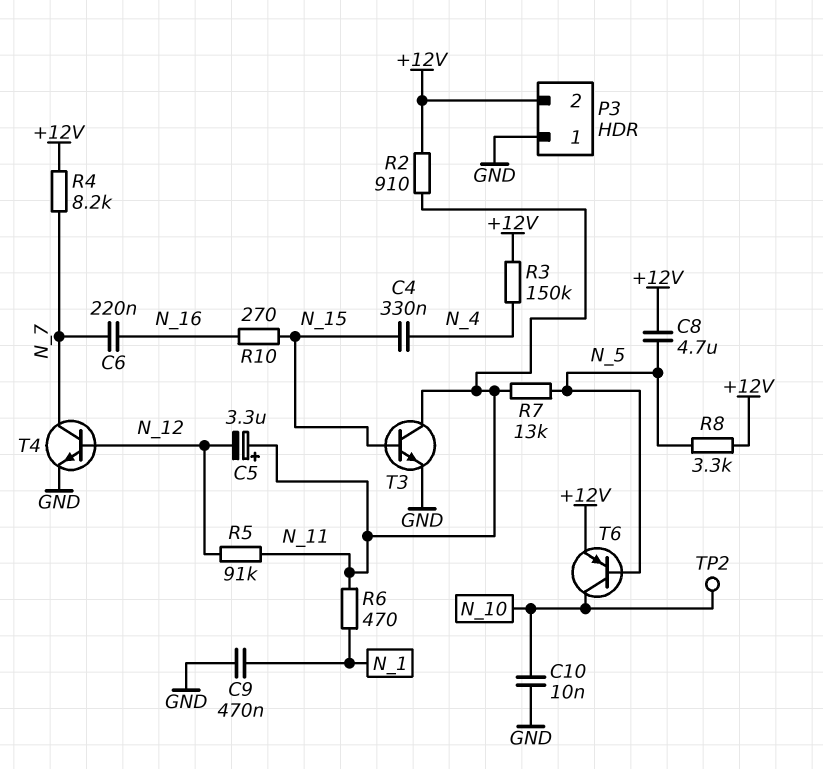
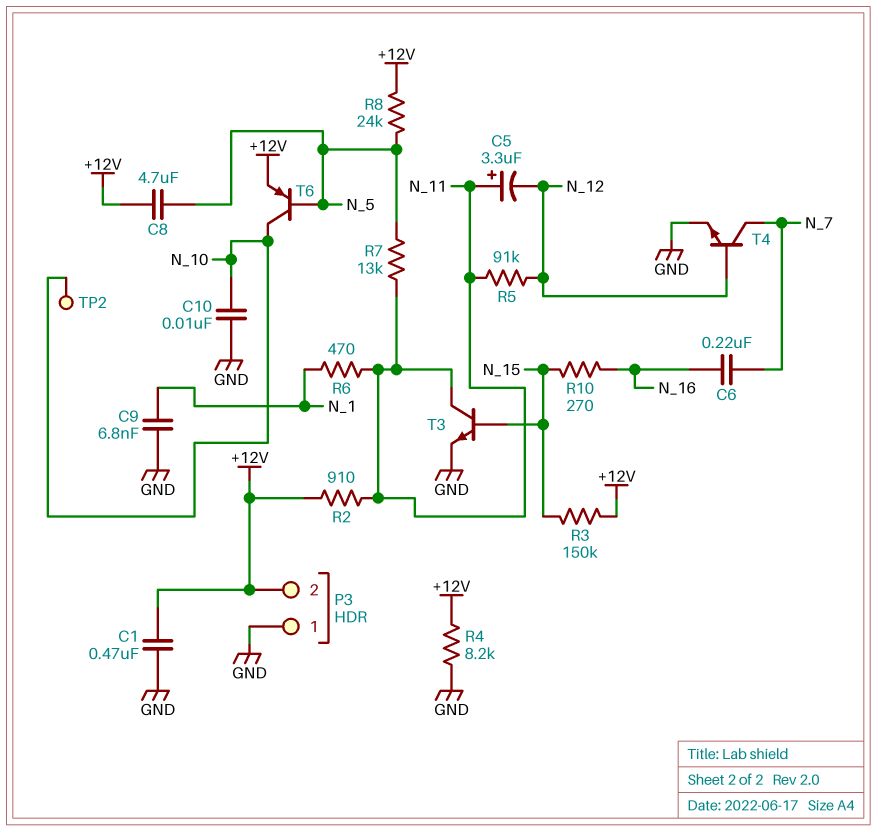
C1: none -> 470nF (+12V, GND)
C4: 330nF (N_4, N_15) -> none
C9: 470nF (GND, N_1) -> 6.8nF (GND, N_1)
R3: 150k (+12V, N_4) -> 150k (+12V, N_15)
R4: 8.2k (+12V, N_7) -> 8.2k (+12V, GND)
R8: 3.3k (+12V, N_5) -> 24k (+12V, N_5)

